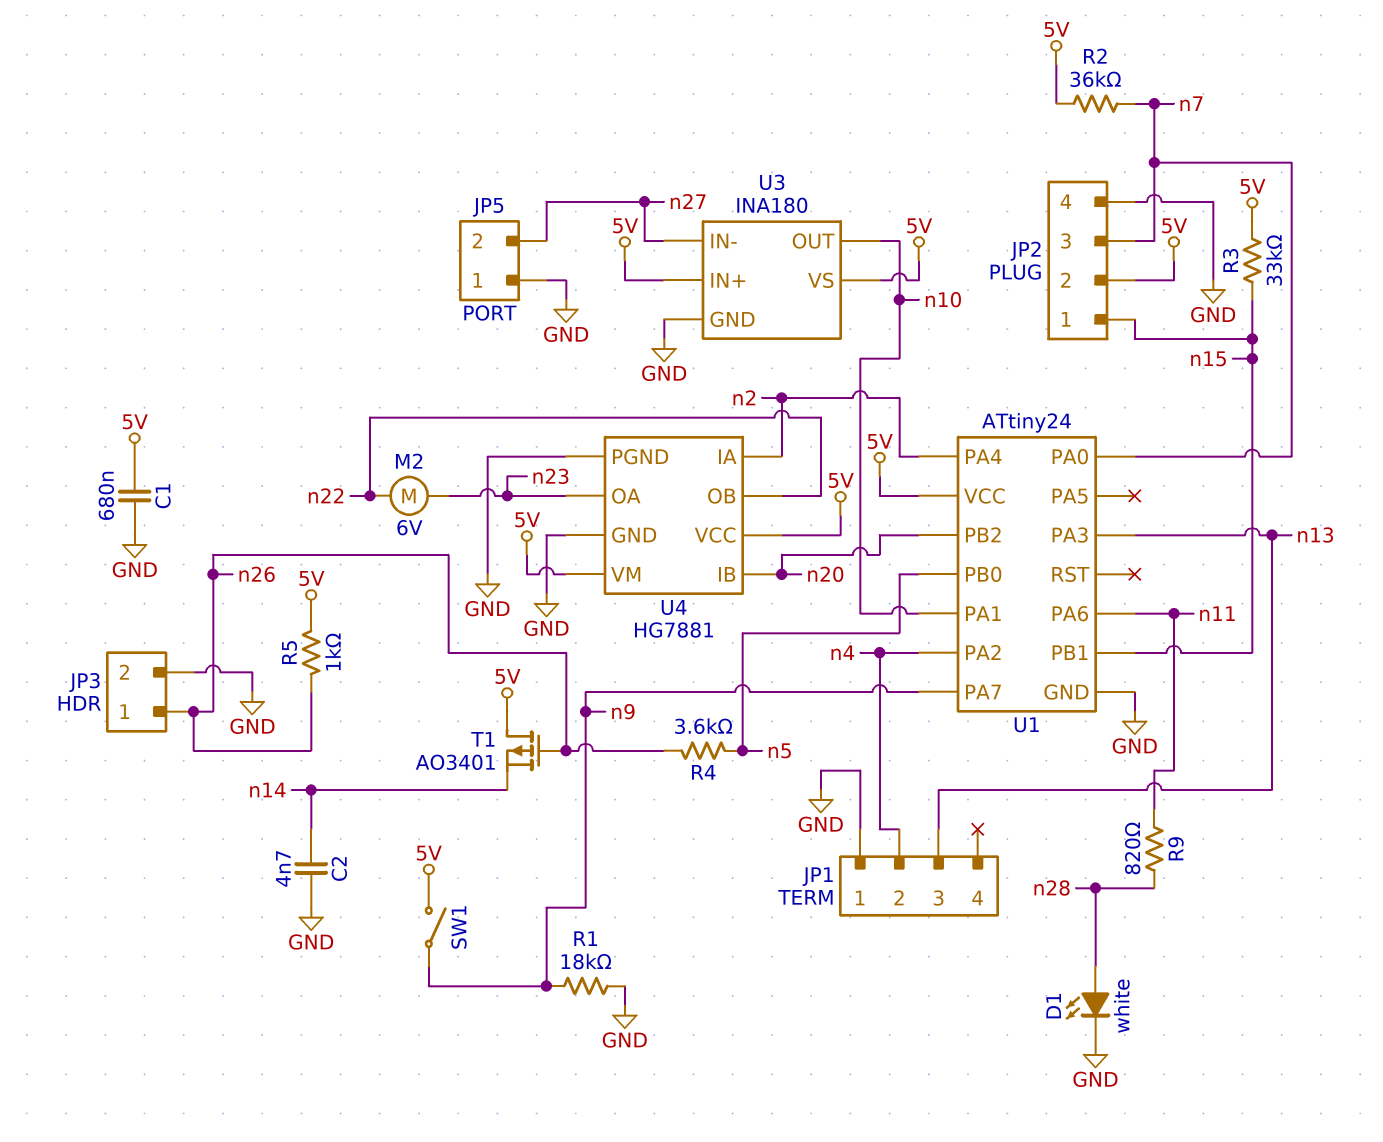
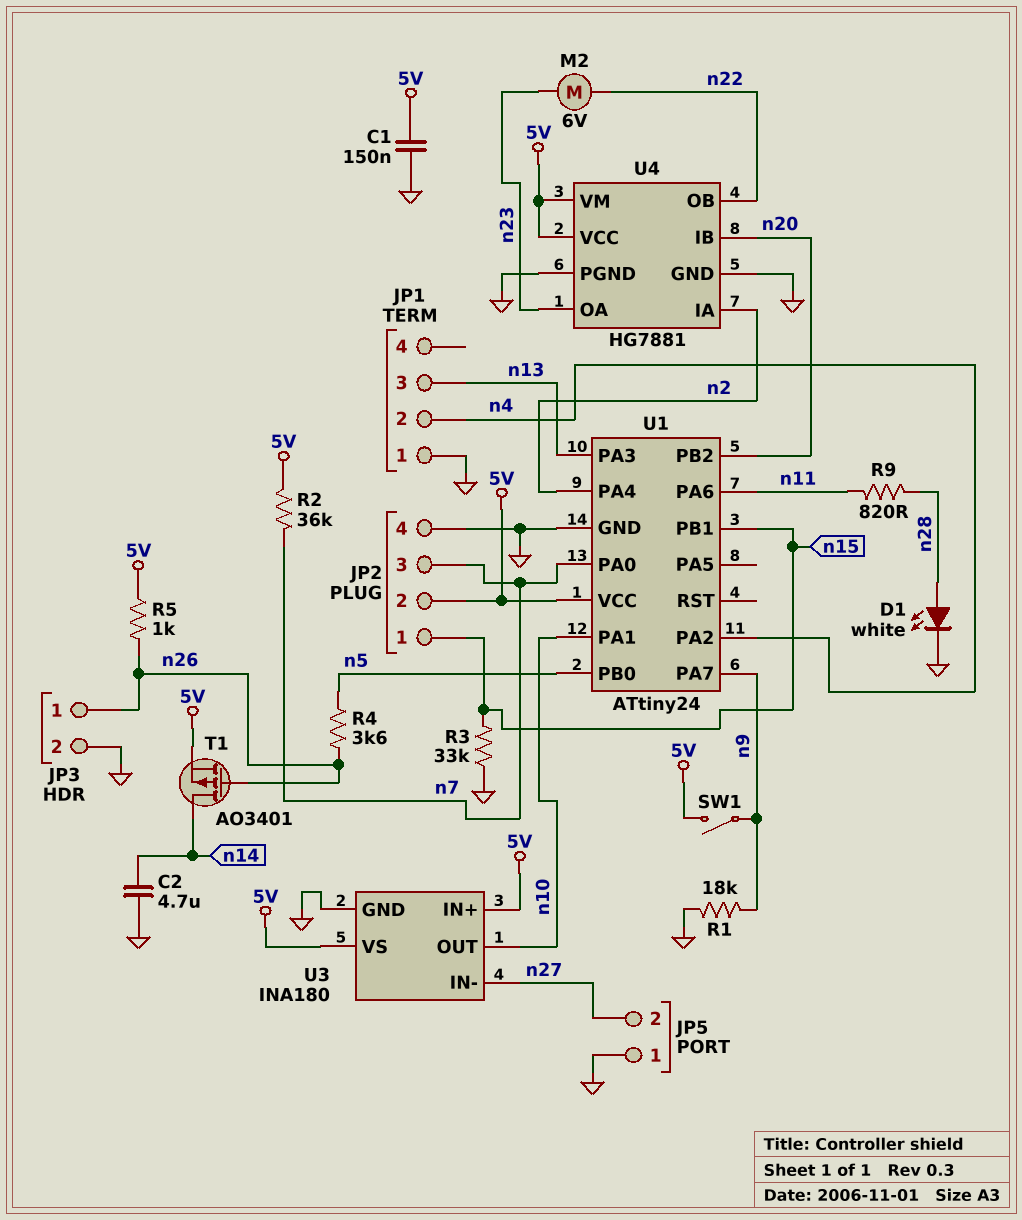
C1: 680nF (5V, GND) -> 150nF (5V, GND)
C2: 4.7nF (GND, n14) -> 4.7uF (GND, n14)
R3: 33k (5V, n15) -> 33k (GND, n15)
T1: PMOS AO3401 (G n26, D 5V, S n14) -> PMOS AO3401 (G n26, D n14, S 5V)

